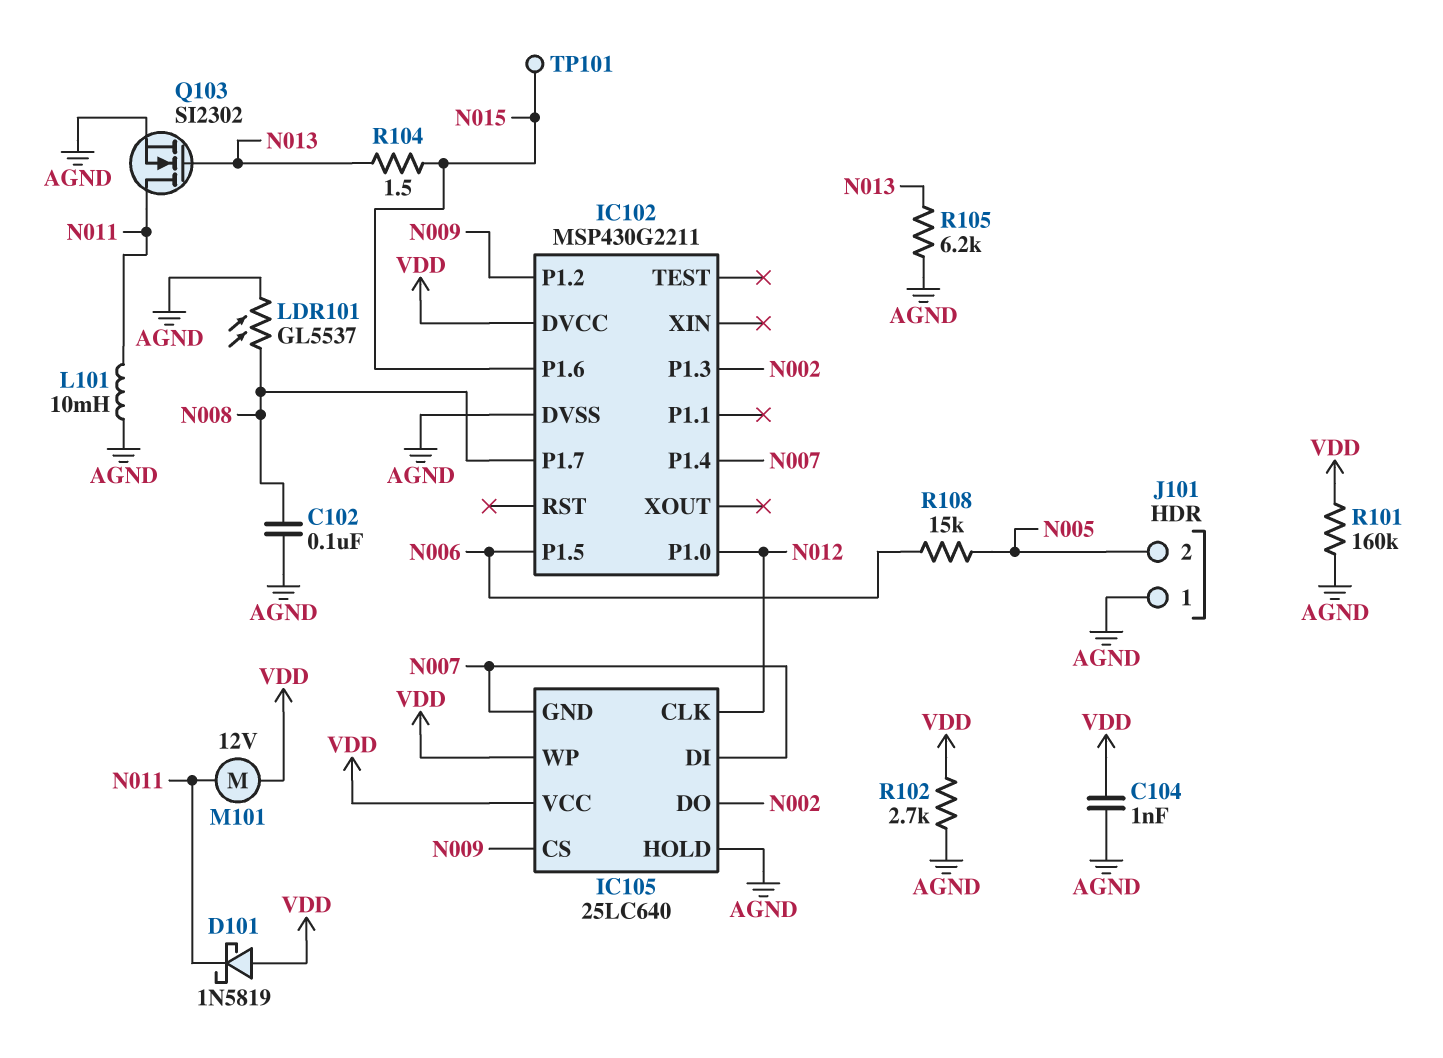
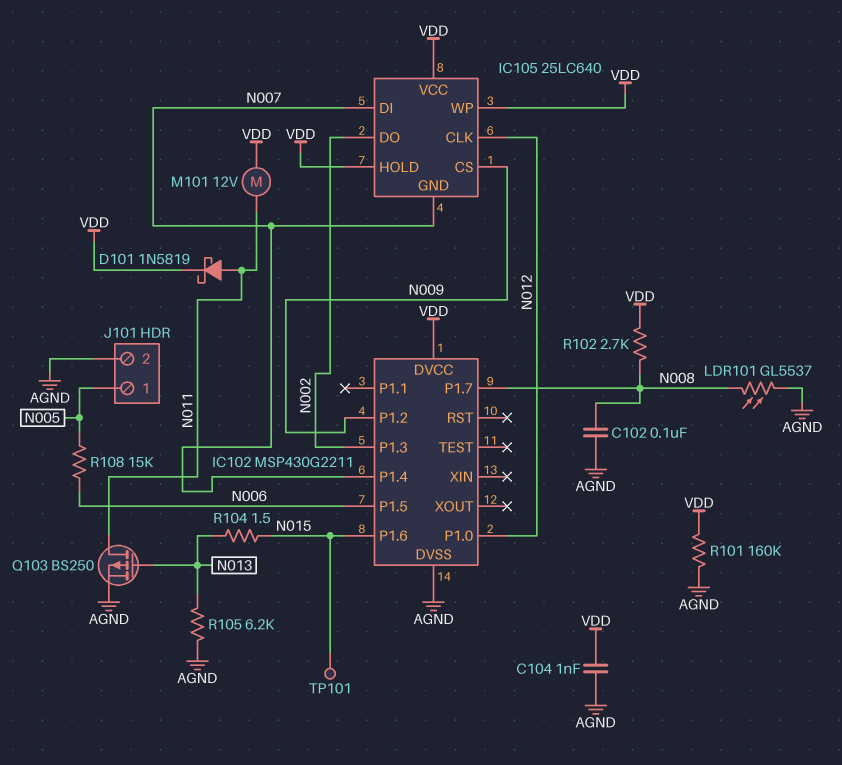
D101: schottky 1N5819 (A VDD, K N011) -> schottky 1N5819 (A N011, K VDD)
IC105 pin HOLD: AGND -> VDD
J101 pin 1: AGND -> N005
J101 pin 2: N005 -> AGND
L101: 10mH (AGND, N011) -> none
Q103: NMOS SI2302 (G N013, D N011, S AGND) -> PMOS BS250 (G N013, D N011, S AGND)
R102: 2.7k (AGND, VDD) -> 2.7k (N008, VDD)

